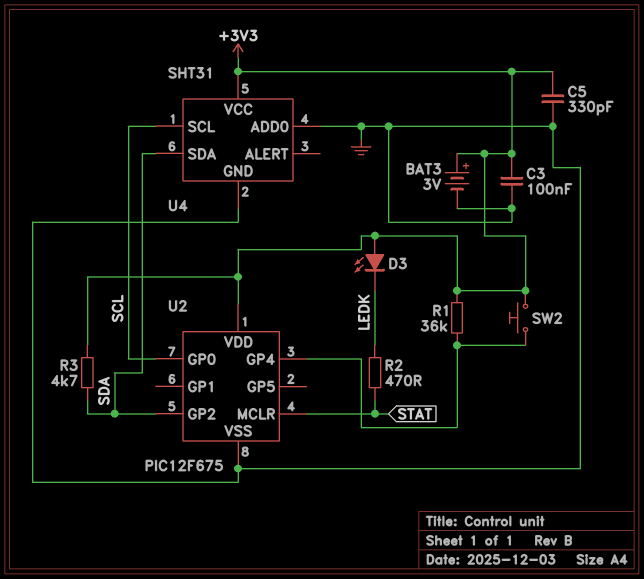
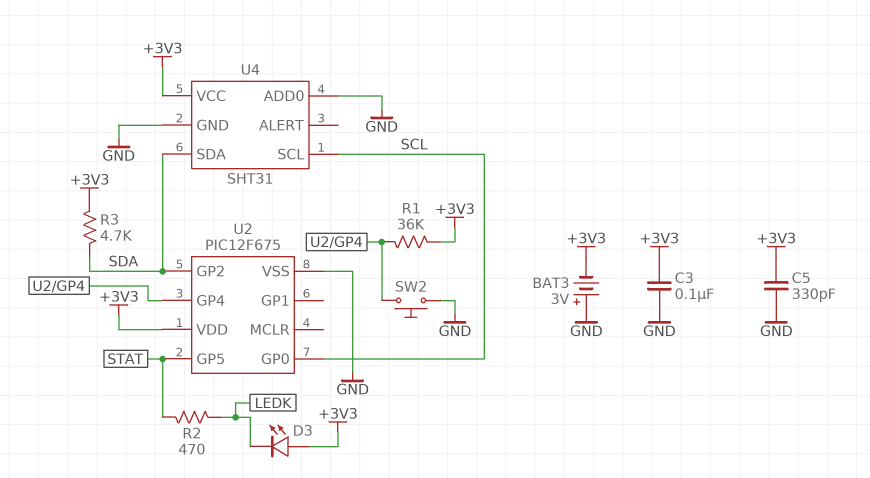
BAT3: 3V (plus +3V3, minus GND) -> 3V (plus GND, minus +3V3)
SW2: button (+3V3, U2/GP4) -> button (GND, U2/GP4)
U2 pin GP5: none -> STAT
U2 pin MCLR: STAT -> none

